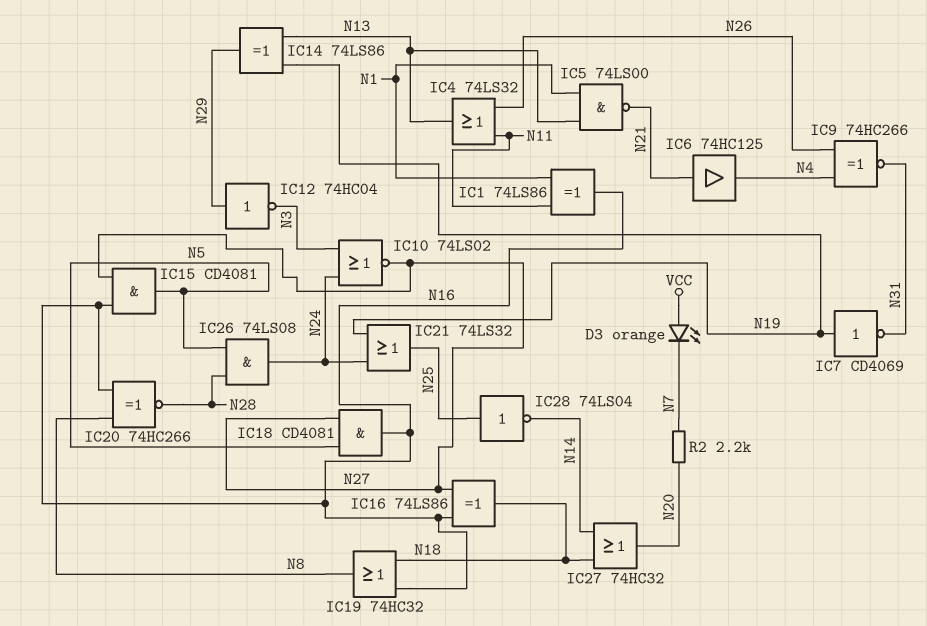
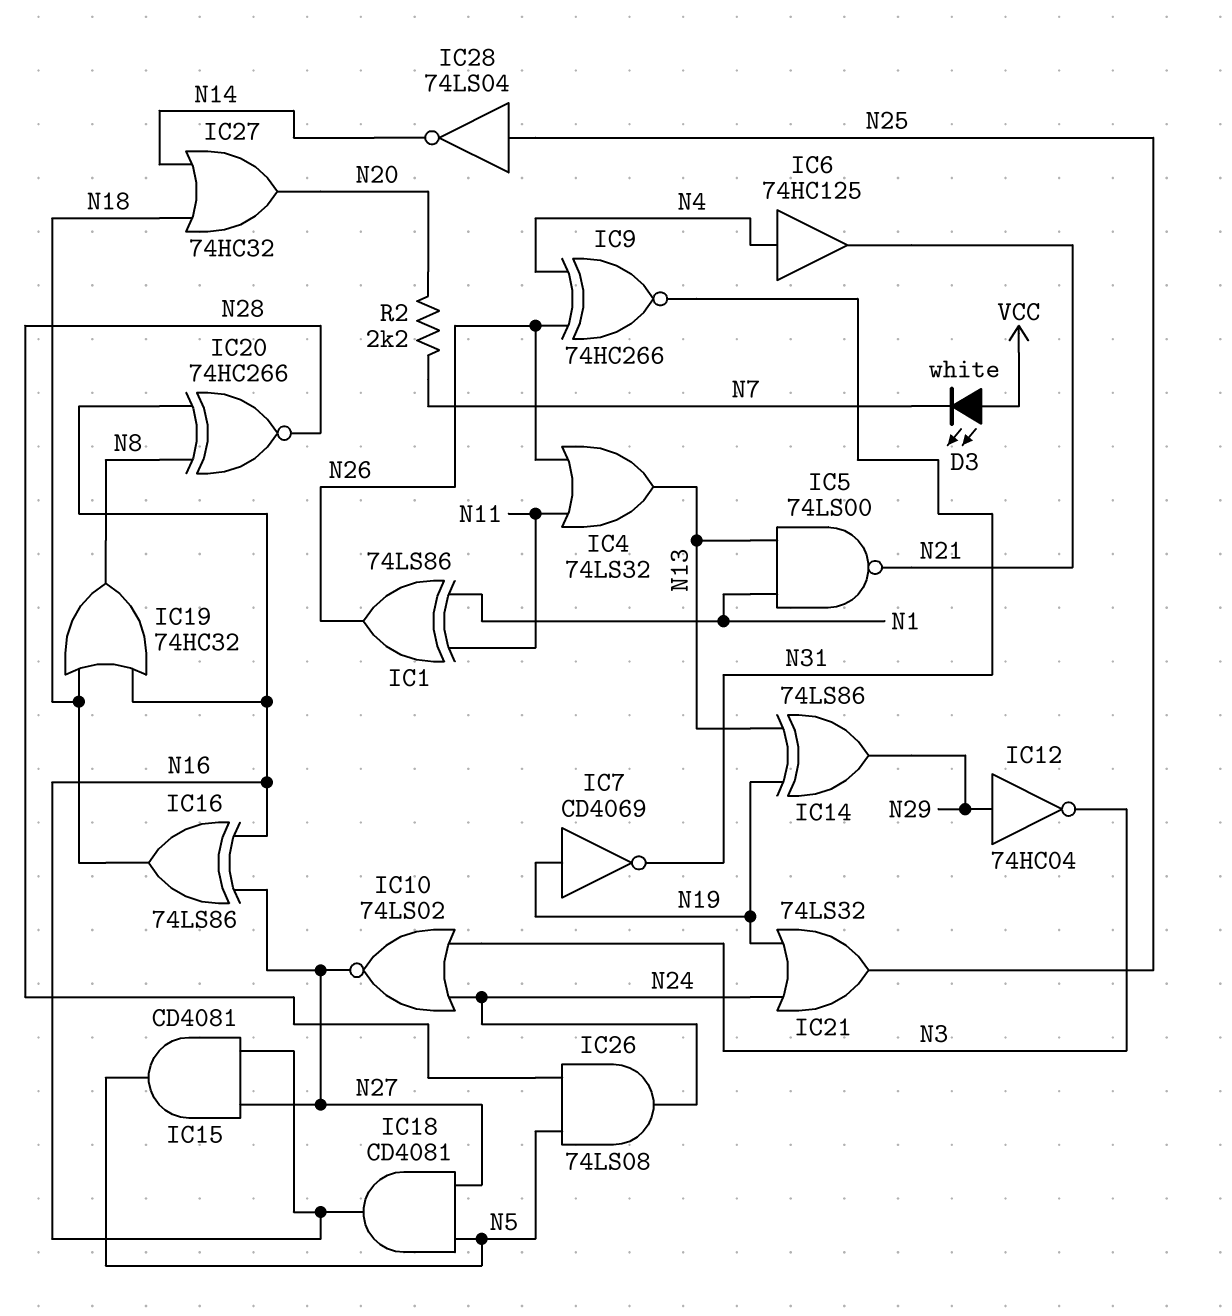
D3: LED orange (A VCC, K N7) -> LED white (A VCC, K N7)
IC1: XOR 74LS86 (in N1, in N11, out N16) -> XOR 74LS86 (in N1, in N11, out N26)
IC6: buffer 74HC125 (in N21, out N4) -> buffer 74HC125 (in N4, out N21)

